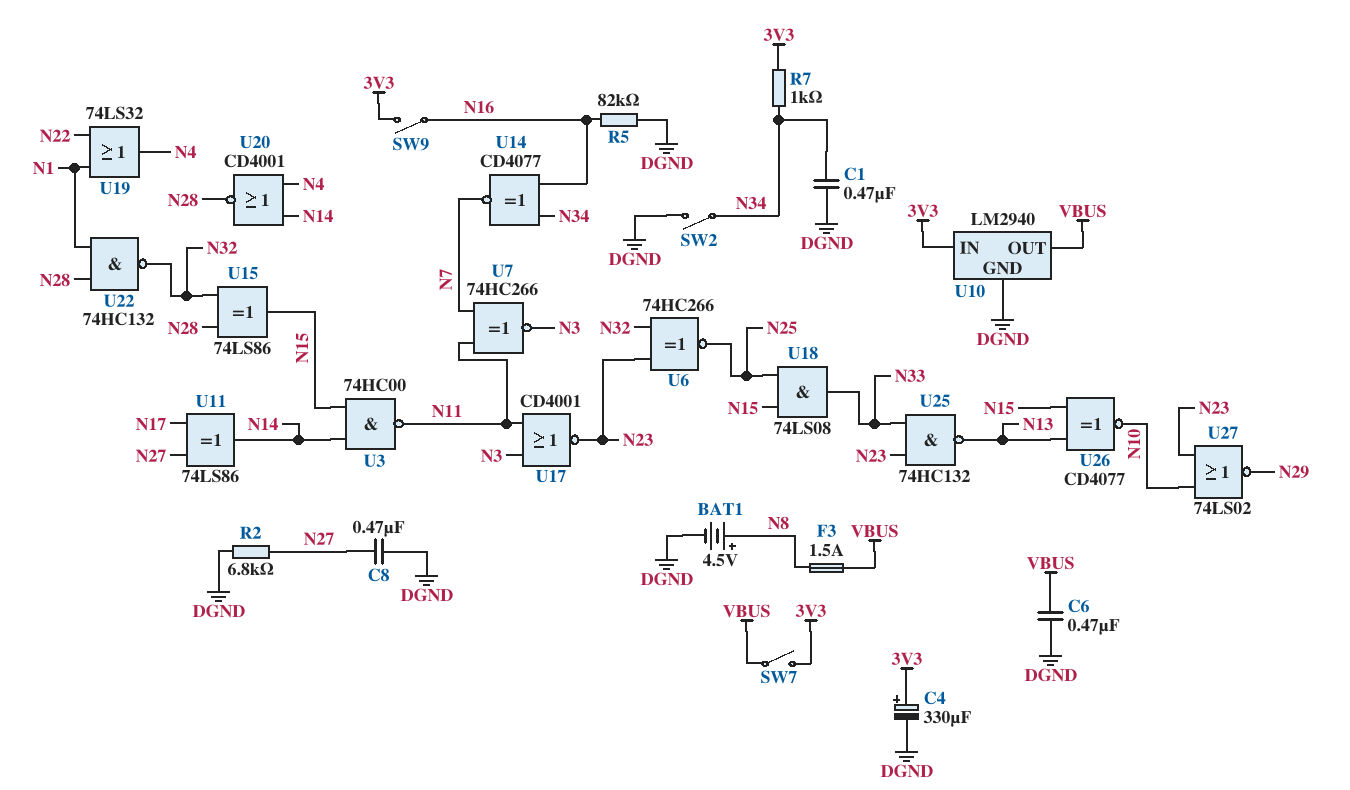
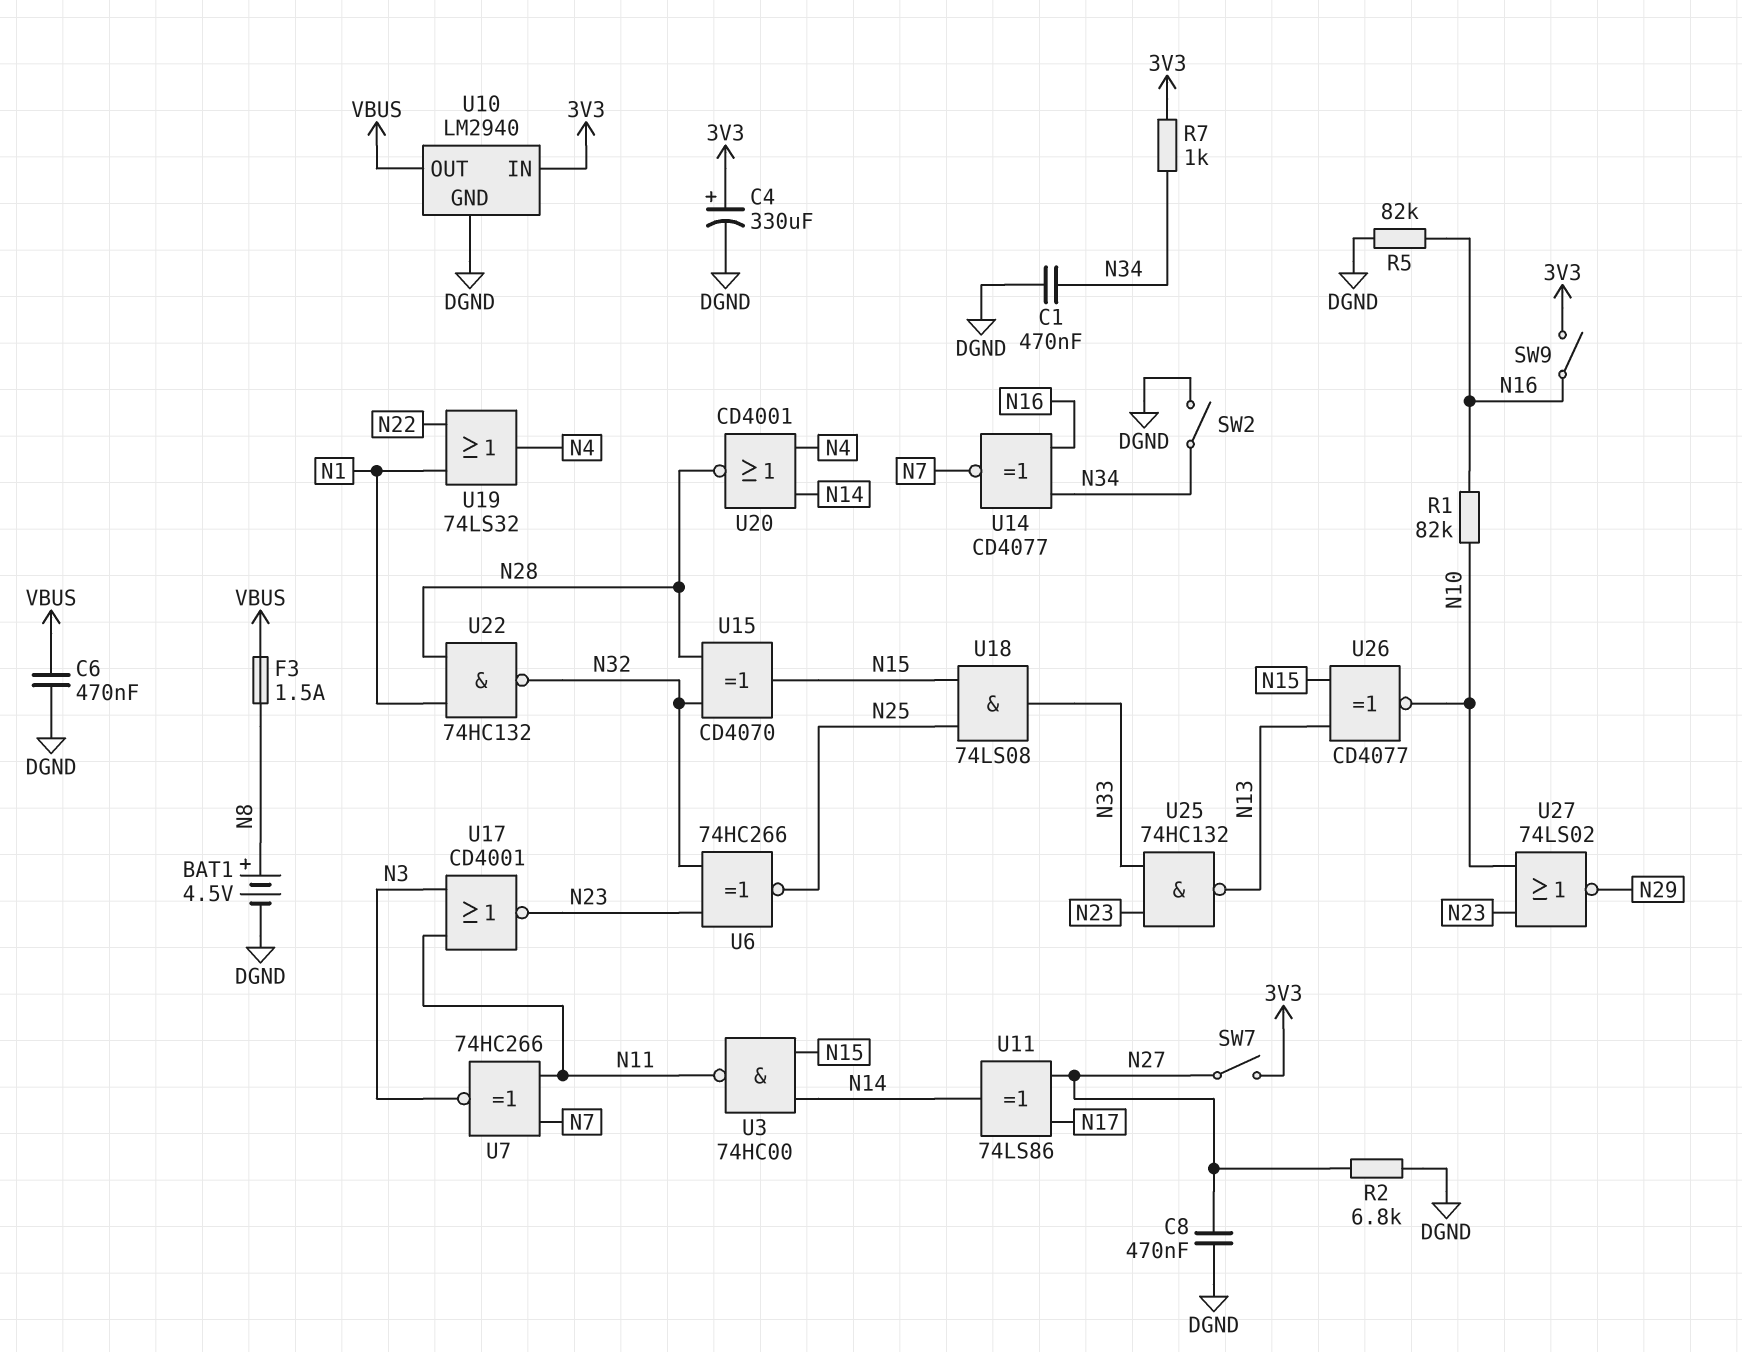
R1: none -> 82k (N10, N16)
SW7: switch (3V3, VBUS) -> switch (3V3, N27)
U15: XOR 74LS86 (in N28, in N32, out N15) -> XOR CD4070 (in N28, in N32, out N15)

